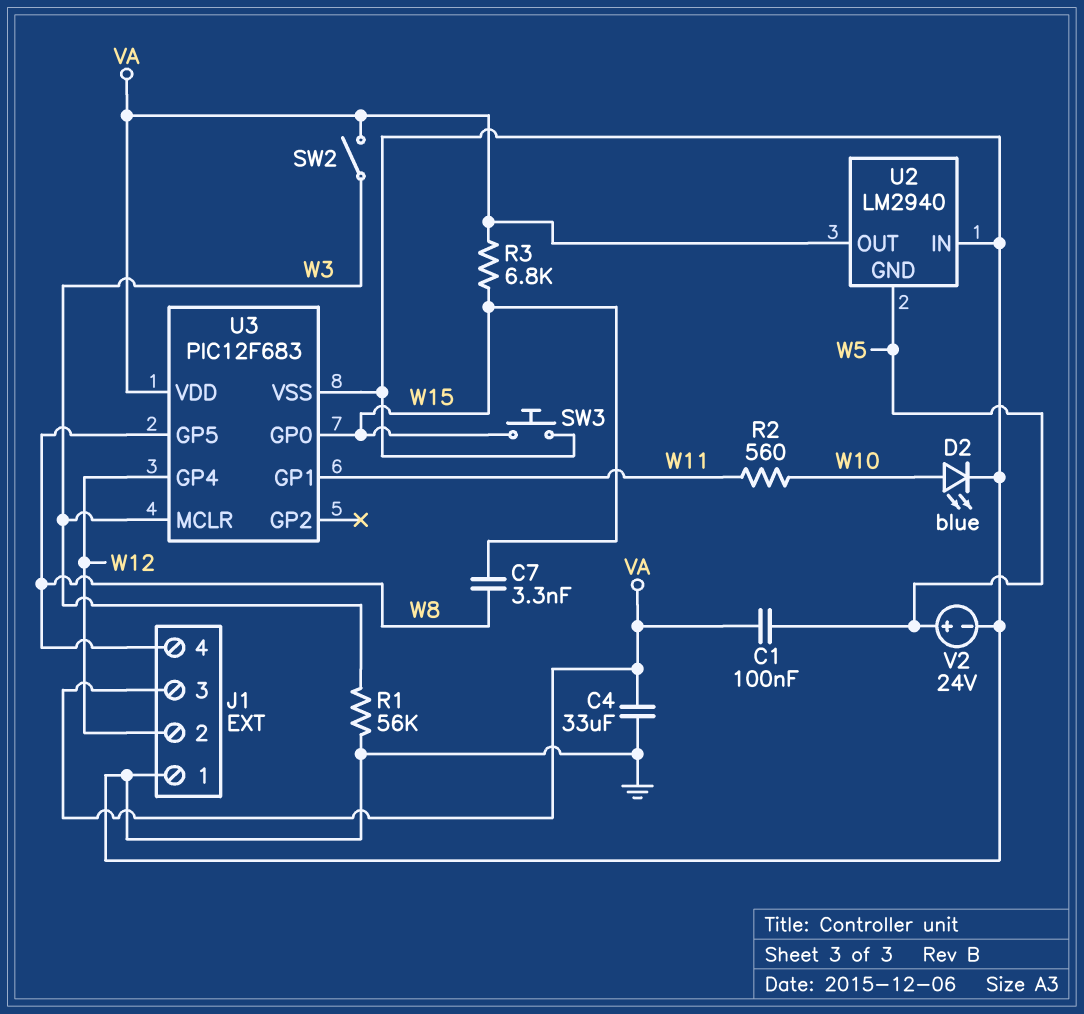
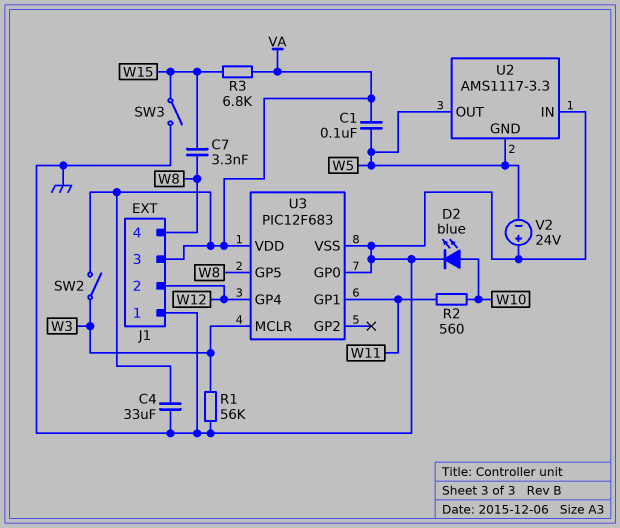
SW3: button (GND, W15) -> switch (GND, W15)
U2: LM2940 -> AMS1117-3.3
U2 pin OUT: VA -> W5
U3 pin GP0: W15 -> GND
V2: 24V (plus W5, minus GND) -> 24V (plus GND, minus W5)

